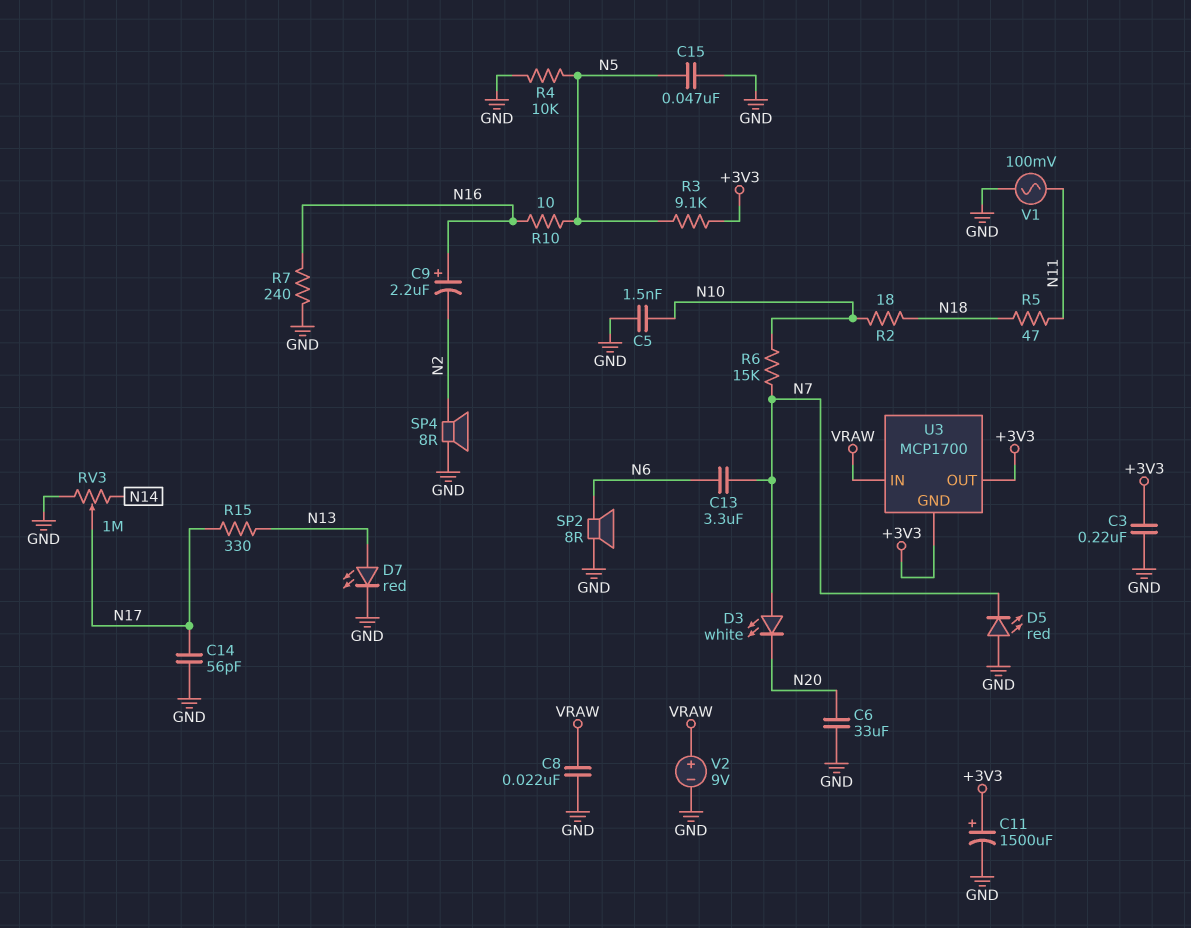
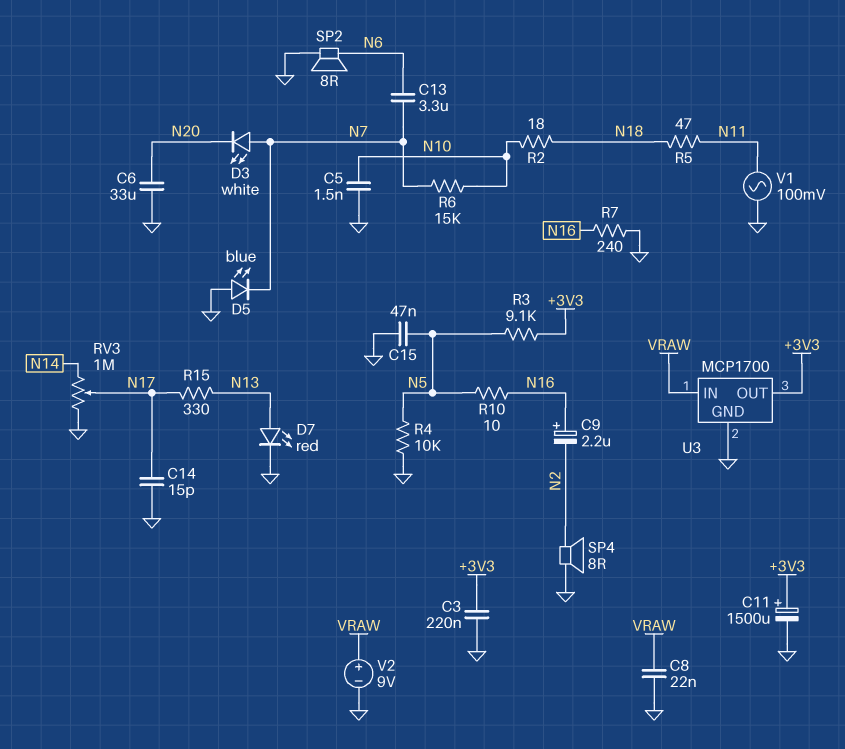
C14: 56pF (GND, N17) -> 15pF (GND, N17)
D5: LED red (A GND, K N7) -> LED blue (A GND, K N7)
U3 pin GND: +3V3 -> GND

